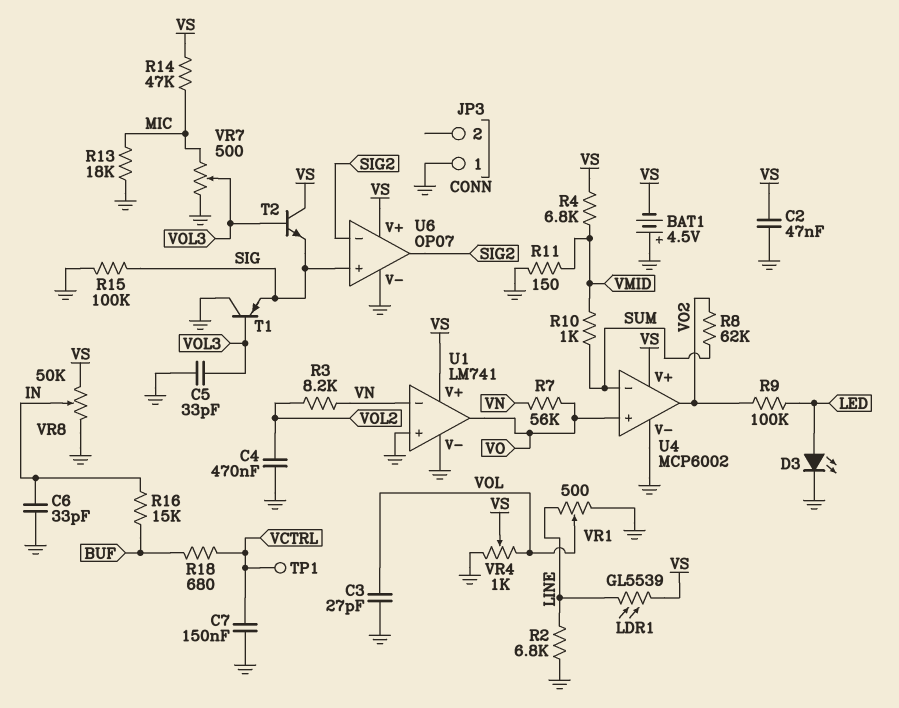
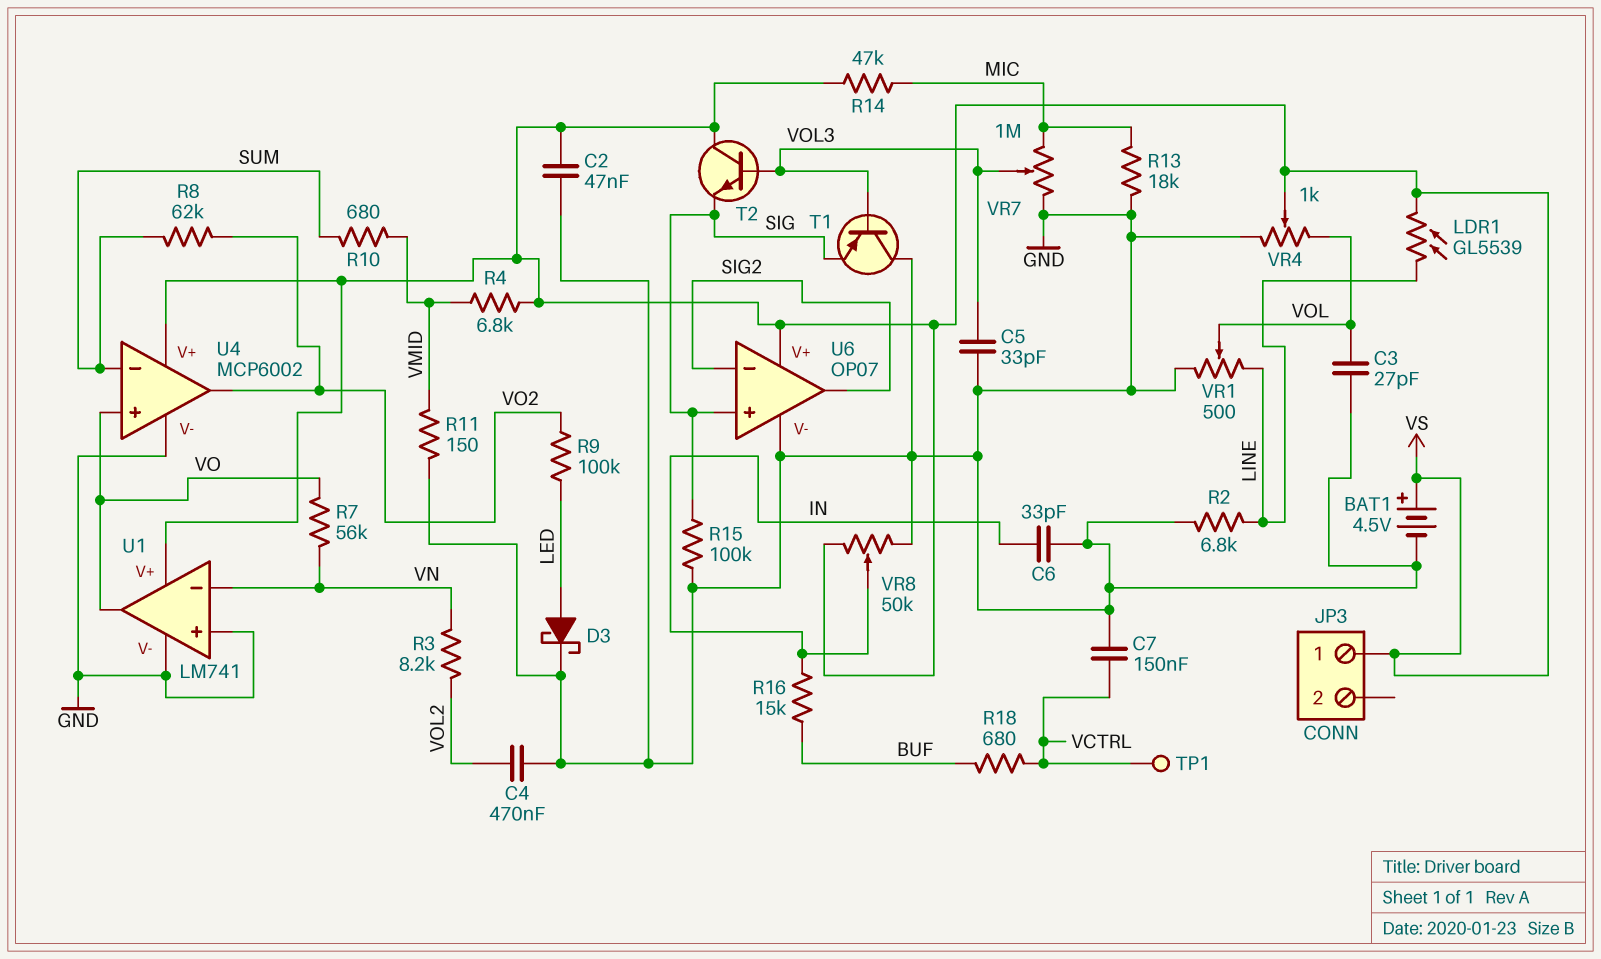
BAT1: 4.5V (plus GND, minus VS) -> 4.5V (plus VS, minus GND)
D3: LED (A LED, K GND) -> schottky (A LED, K GND)
JP3 pin 1: GND -> VS
R10: 1k (SUM, VMID) -> 680 (SUM, VMID)
VR7: 500 (GND, MIC, wiper VOL3) -> 1M (GND, MIC, wiper VOL3)

